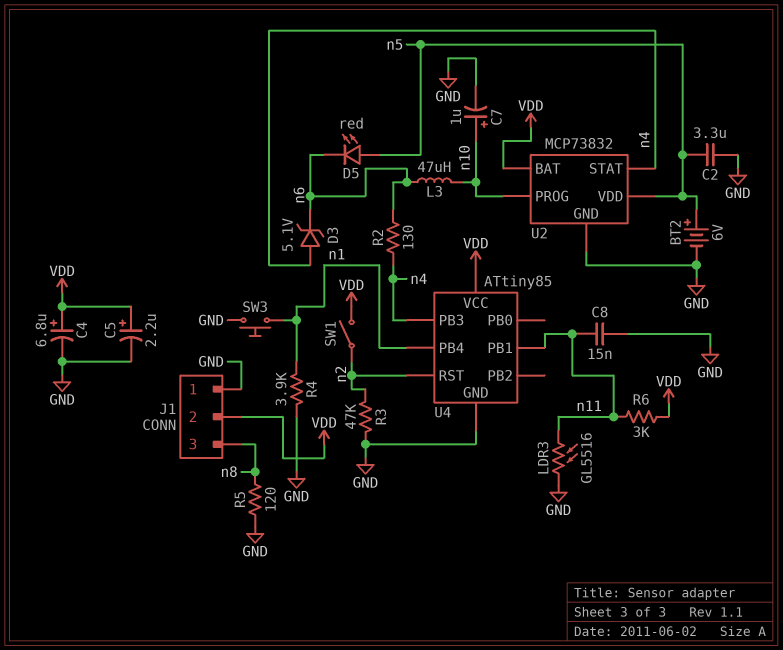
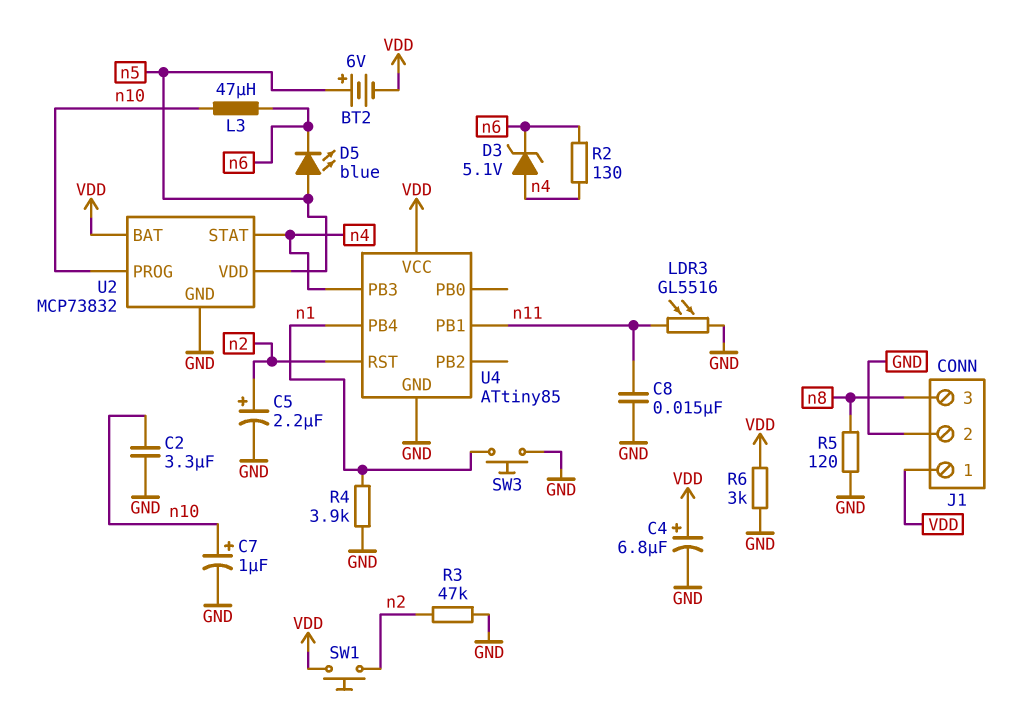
BT2: 6V (plus n5, minus GND) -> 6V (plus n5, minus VDD)
C2: 3.3uF (GND, n5) -> 3.3uF (GND, n10)
C5: 2.2uF (plus VDD, minus GND) -> 2.2uF (plus n2, minus GND)
D5: LED red (A n5, K n6) -> LED blue (A n5, K n6)
J1 pin 1: GND -> VDD
J1 pin 2: VDD -> GND
R6: 3k (VDD, n11) -> 3k (GND, VDD)
SW1: switch (VDD, n2) -> button (VDD, n2)

